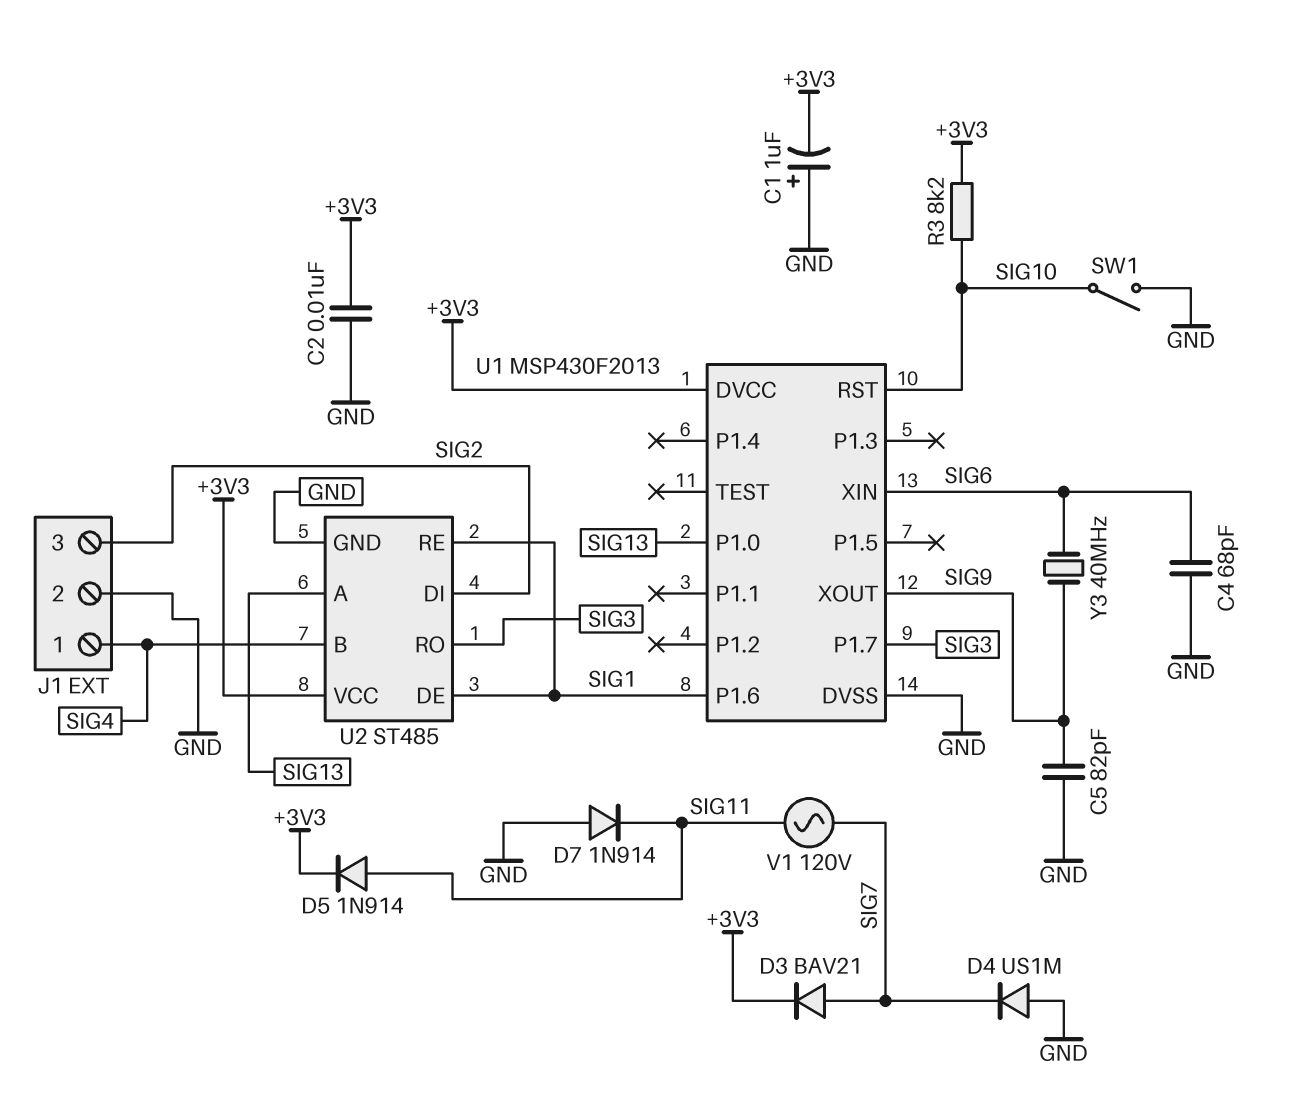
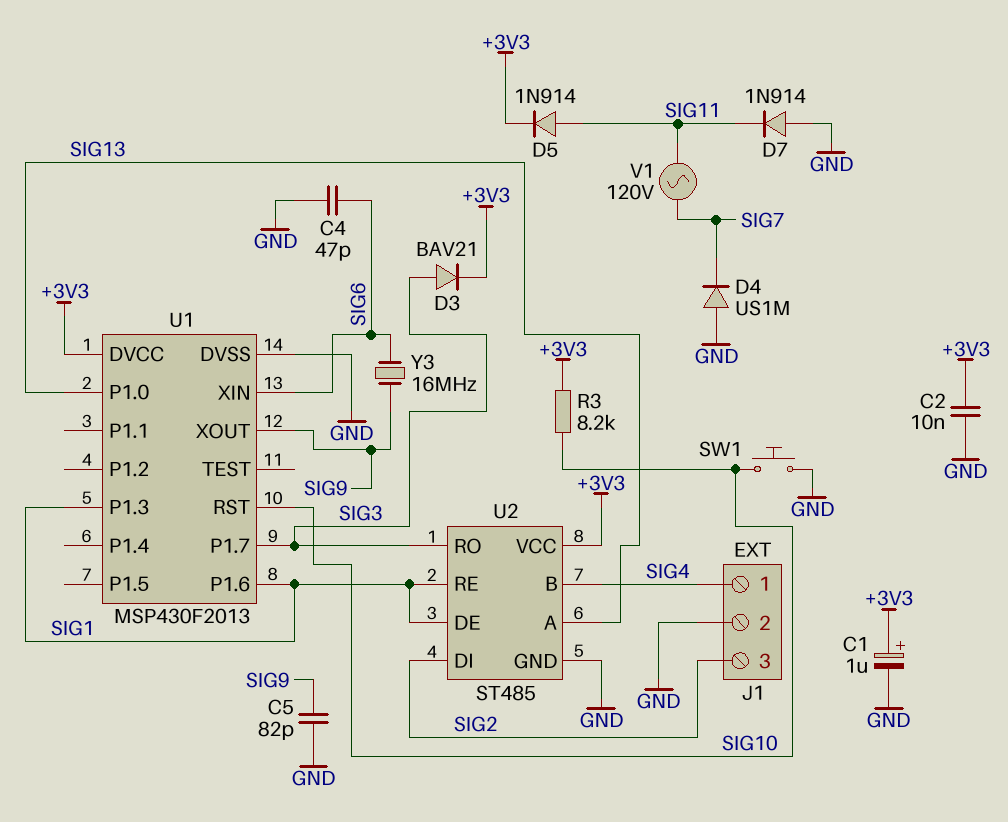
C1: 1uF (plus GND, minus +3V3) -> 1uF (plus +3V3, minus GND)
C4: 68pF (GND, SIG6) -> 47pF (GND, SIG6)
D3: diode BAV21 (A SIG7, K +3V3) -> diode BAV21 (A SIG3, K +3V3)
SW1: switch (GND, SIG10) -> button (GND, SIG10)
U1 pin P1.3: none -> SIG1
Y3: 40MHz (SIG6, SIG9) -> 16MHz (SIG6, SIG9)

